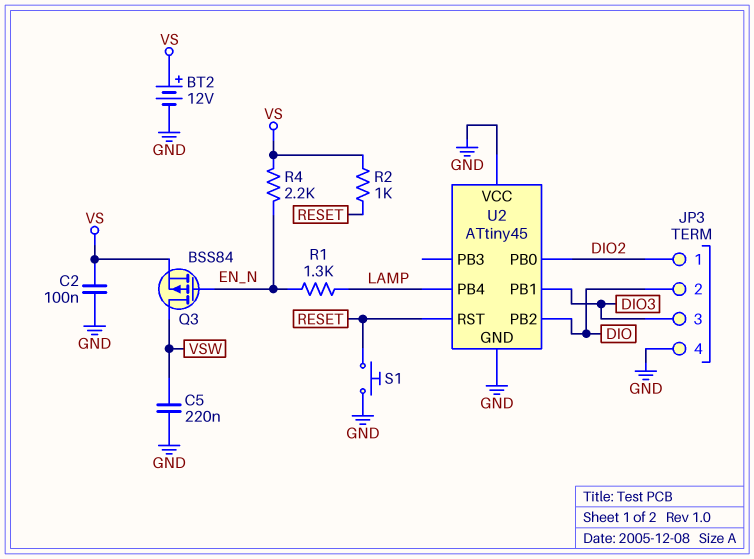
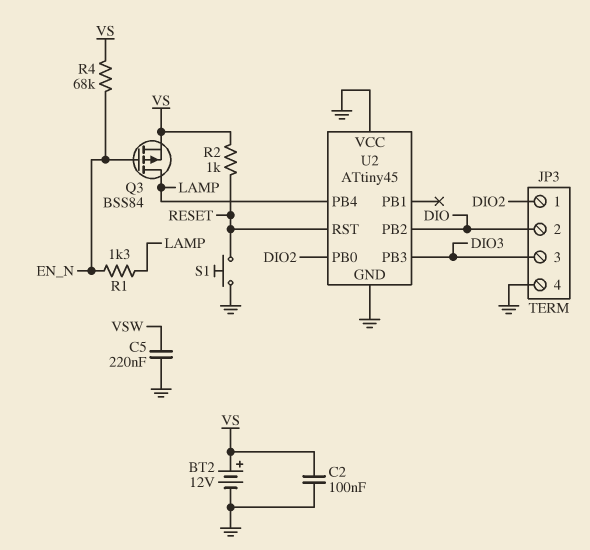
Q3: PMOS BSS84 (G EN_N, D VSW, S VS) -> PMOS BSS84 (G EN_N, D LAMP, S VS)
R4: 2.2k (EN_N, VS) -> 68k (EN_N, VS)
U2 pin PB1: DIO3 -> none
U2 pin PB3: none -> DIO3

